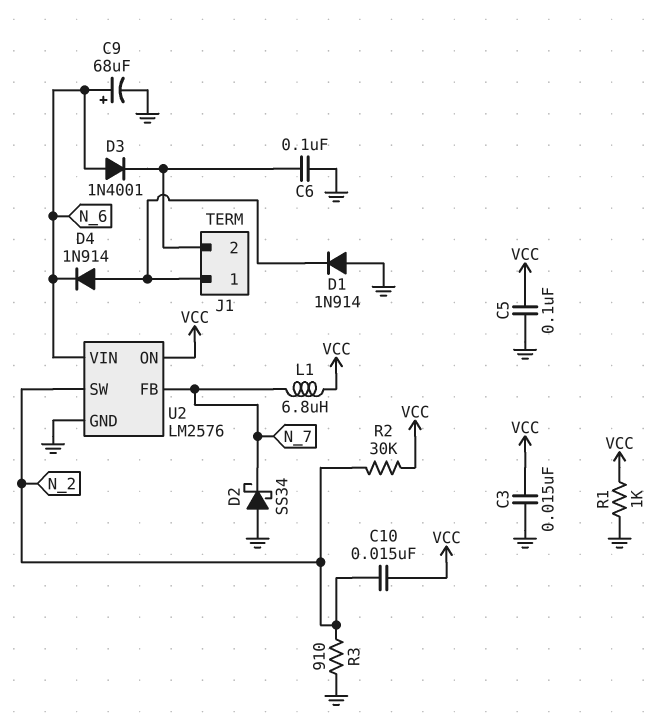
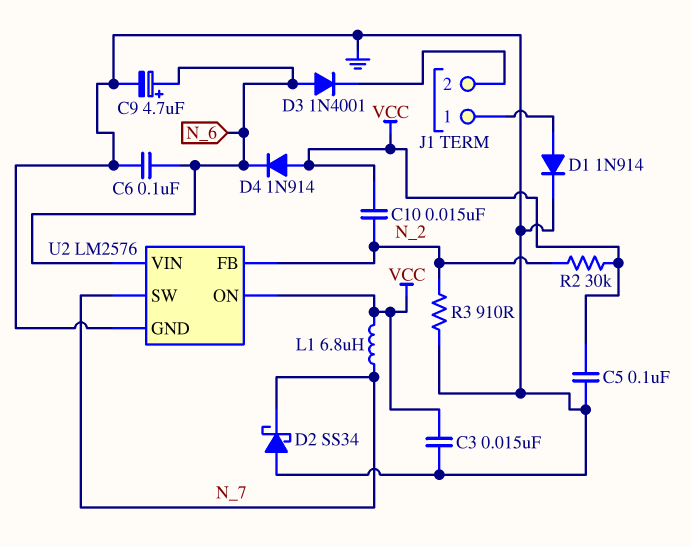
C6: 100nF (GND, J1/2) -> 100nF (GND, N_6)
C9: 68uF (plus N_6, minus GND) -> 4.7uF (plus N_6, minus GND)
D1: diode 1N914 (A GND, K J1/1) -> diode 1N914 (A J1/1, K GND)
D4: diode 1N914 (A J1/1, K N_6) -> diode 1N914 (A VCC, K N_6)
R1: 1k (GND, VCC) -> none
U2 pin FB: N_7 -> N_2
U2 pin SW: N_2 -> N_7

